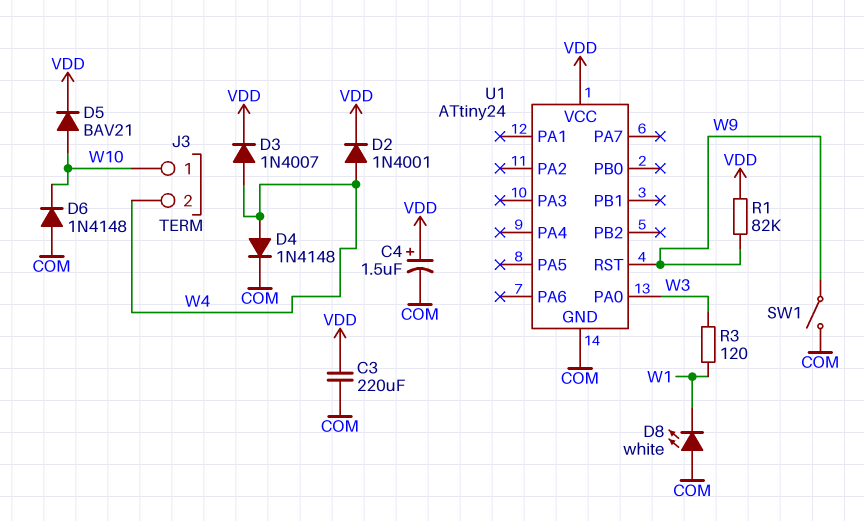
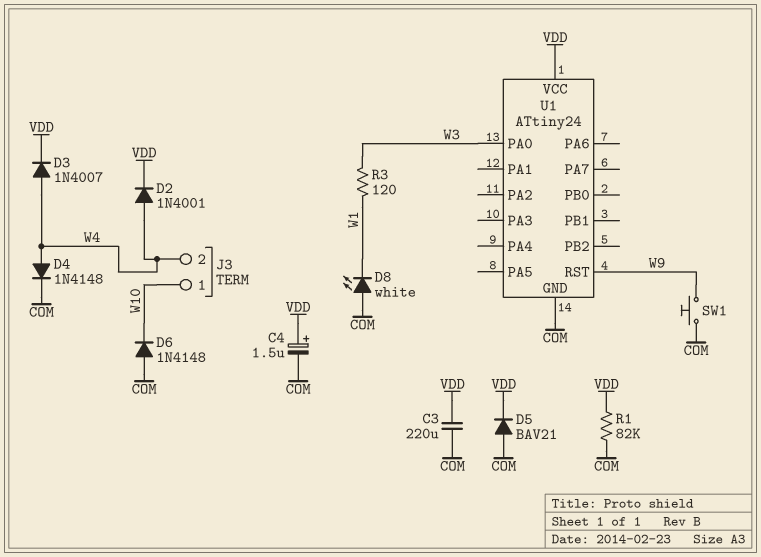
D5: diode BAV21 (A W10, K VDD) -> diode BAV21 (A COM, K VDD)
R1: 82k (VDD, W9) -> 82k (COM, VDD)
SW1: switch (COM, W9) -> button (COM, W9)

